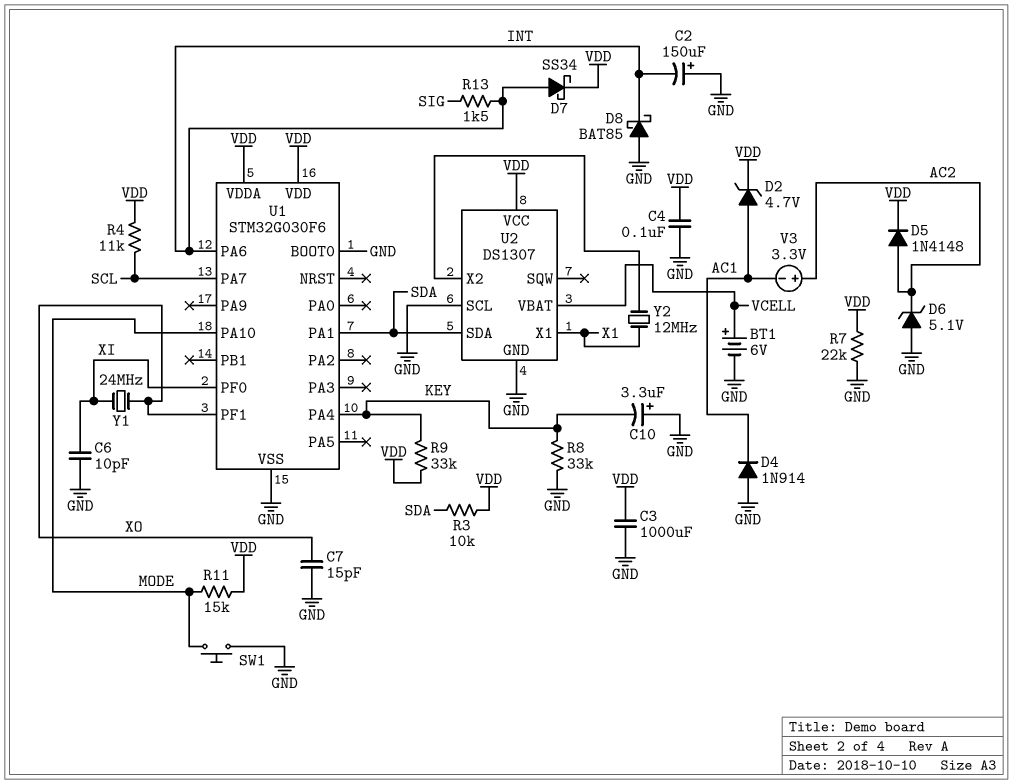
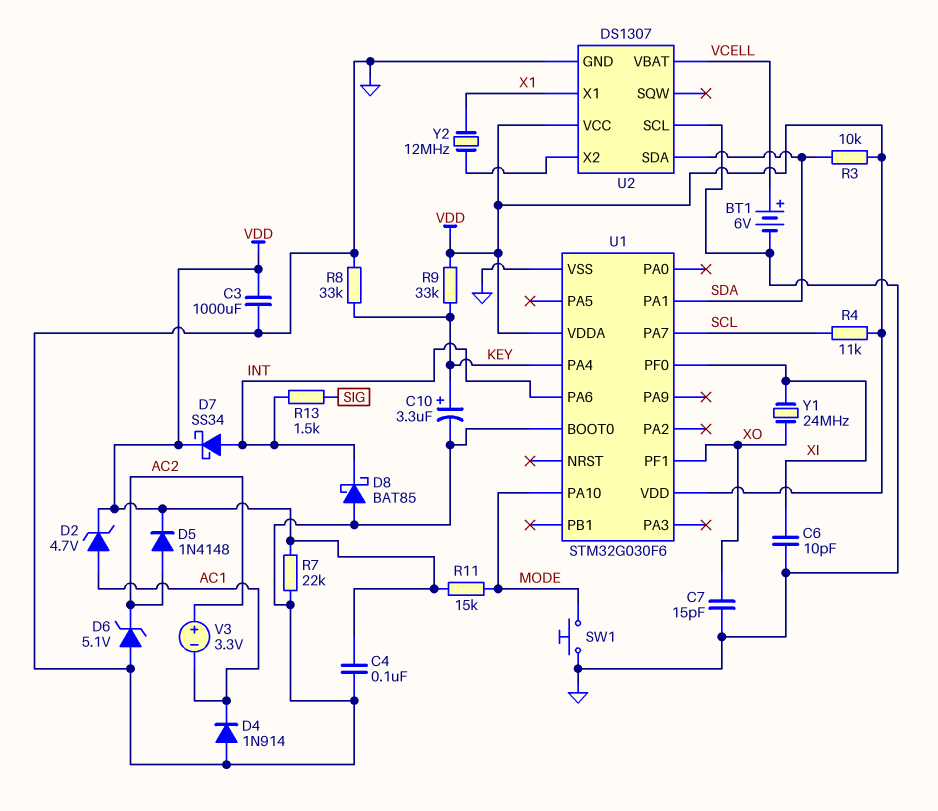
C2: 150uF (plus GND, minus INT) -> none
C10: 3.3uF (plus GND, minus KEY) -> 3.3uF (plus KEY, minus GND)

